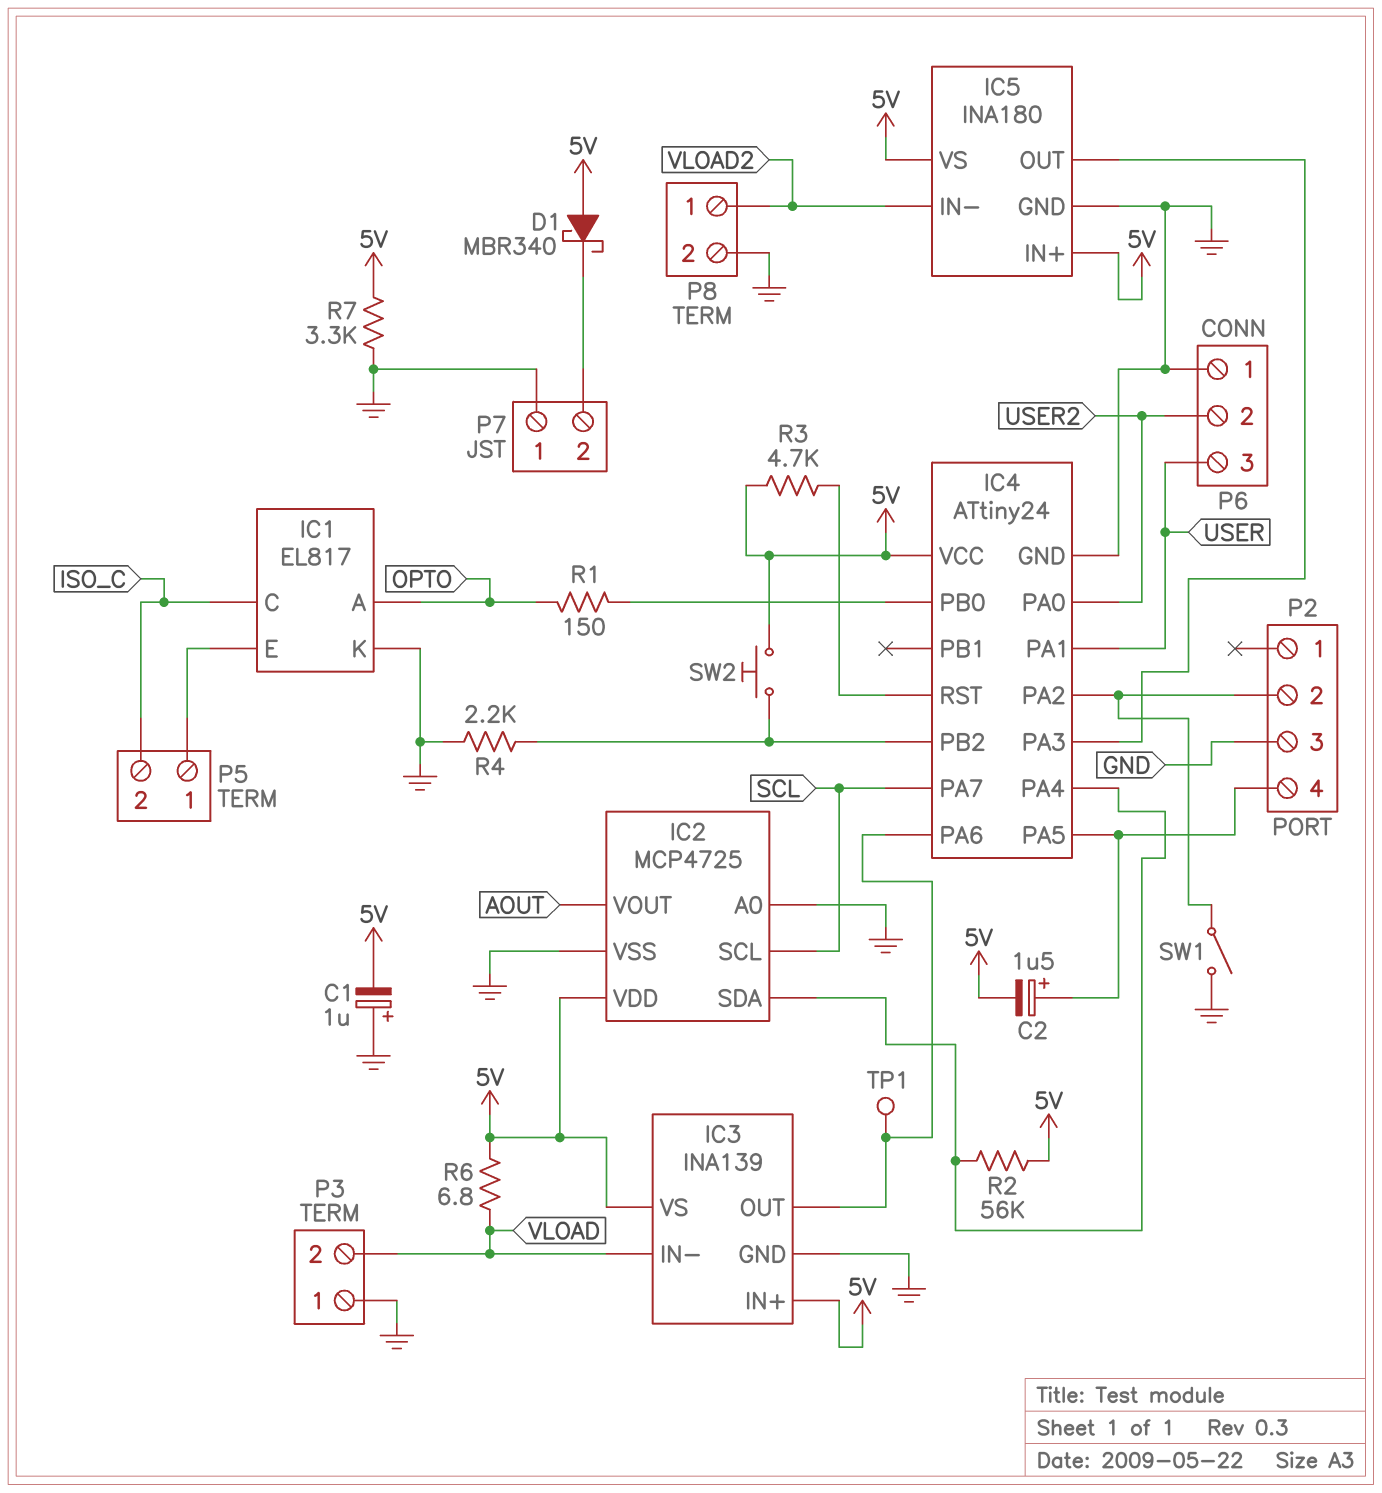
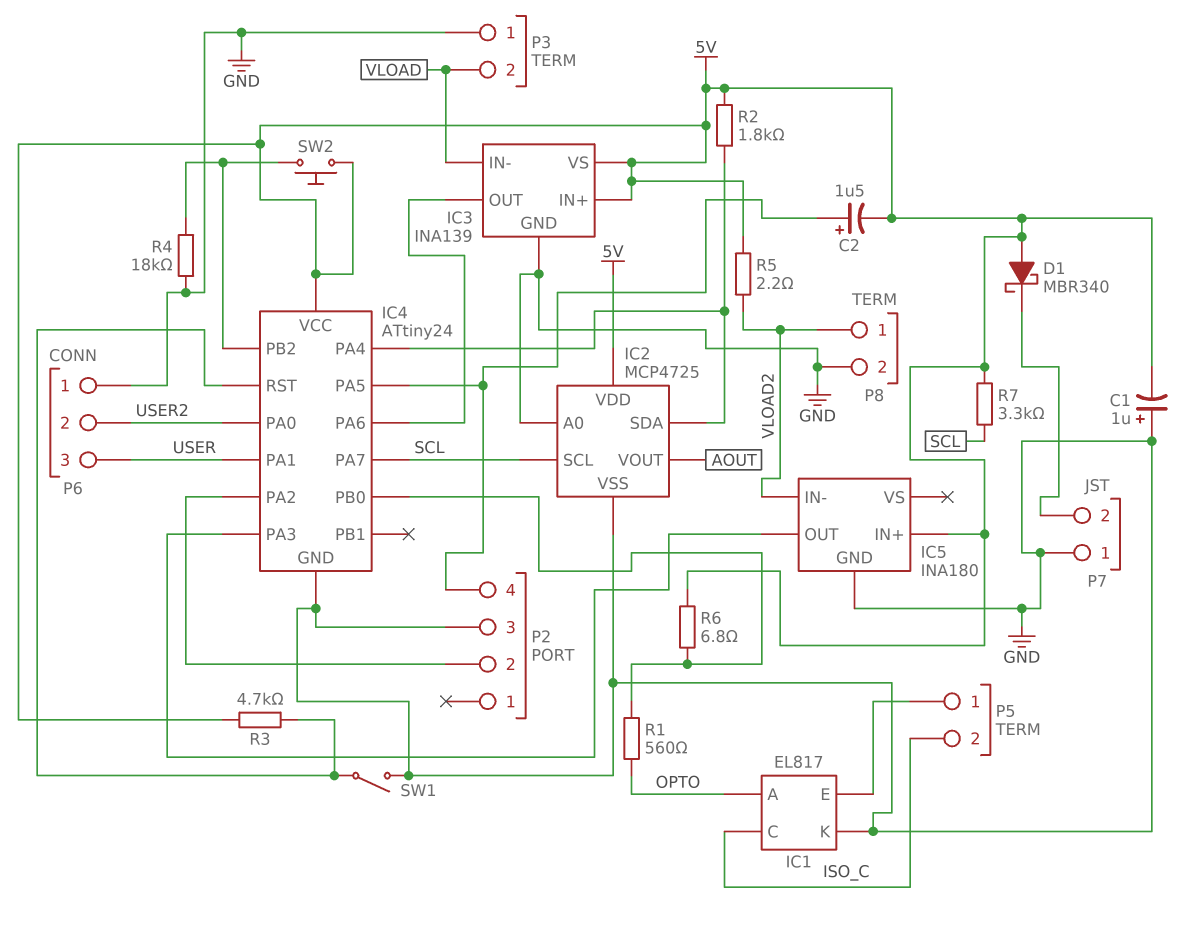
IC5 pin VS: 5V -> none
R1: 150 (IC4/PB0, OPTO) -> 560 (IC4/PB0, OPTO)
R2: 56k (5V, IC2/SDA) -> 1.8k (5V, IC2/SDA)
R4: 2.2k (GND, IC4/PB2) -> 18k (GND, IC4/PB2)
R5: none -> 2.2 (5V, VLOAD2)
R6: 6.8 (5V, VLOAD) -> 6.8 (5V, IC4/PB0)
R7: 3.3k (5V, GND) -> 3.3k (5V, SCL)
SW1: switch (GND, IC4/PA2) -> switch (GND, IC4/RST)
TP1: test point (IC3/OUT) -> none

